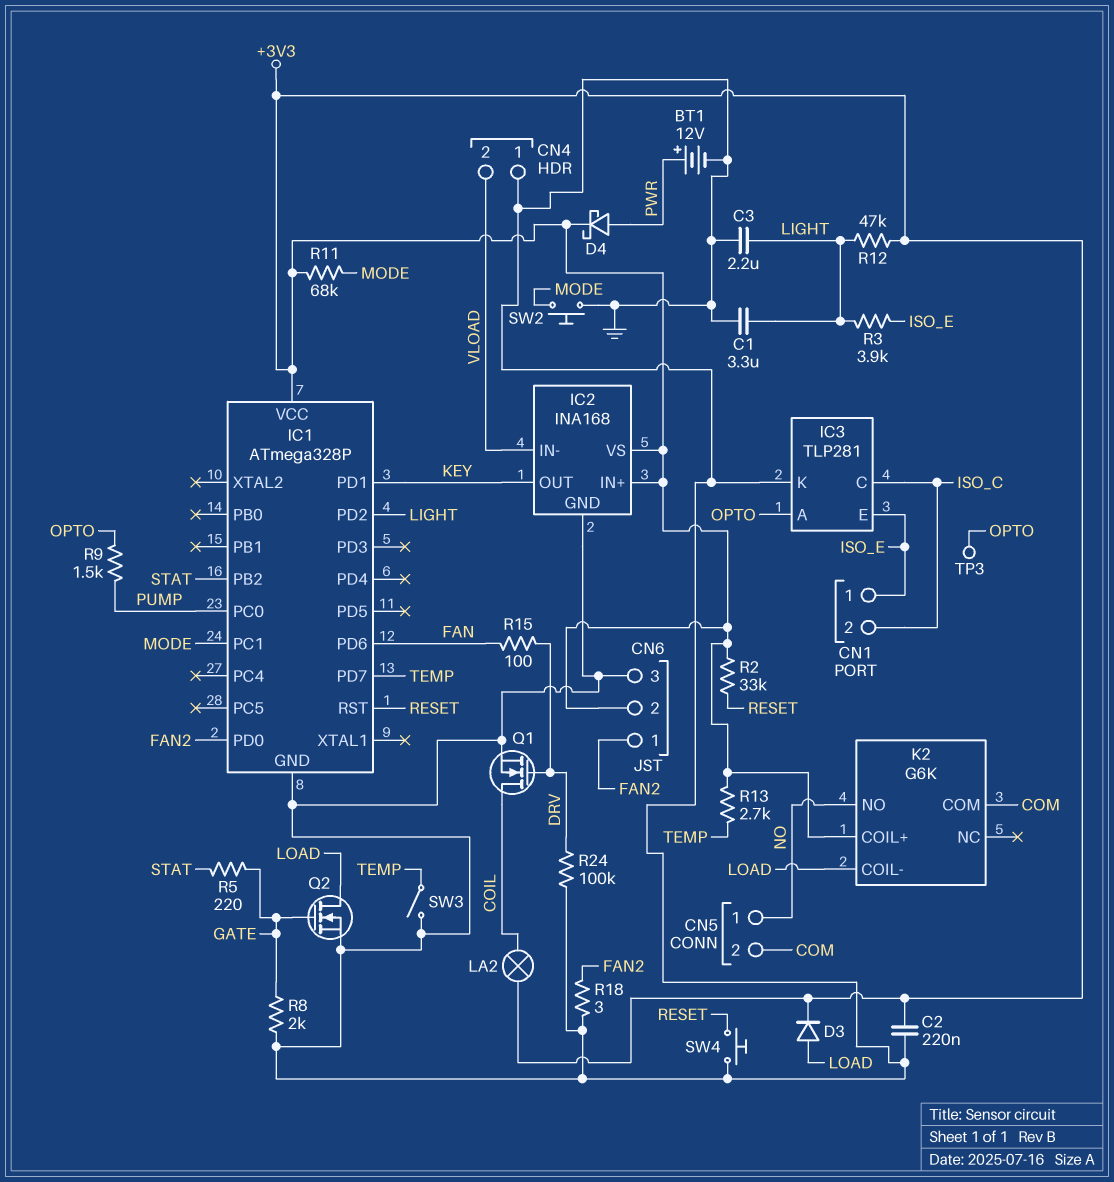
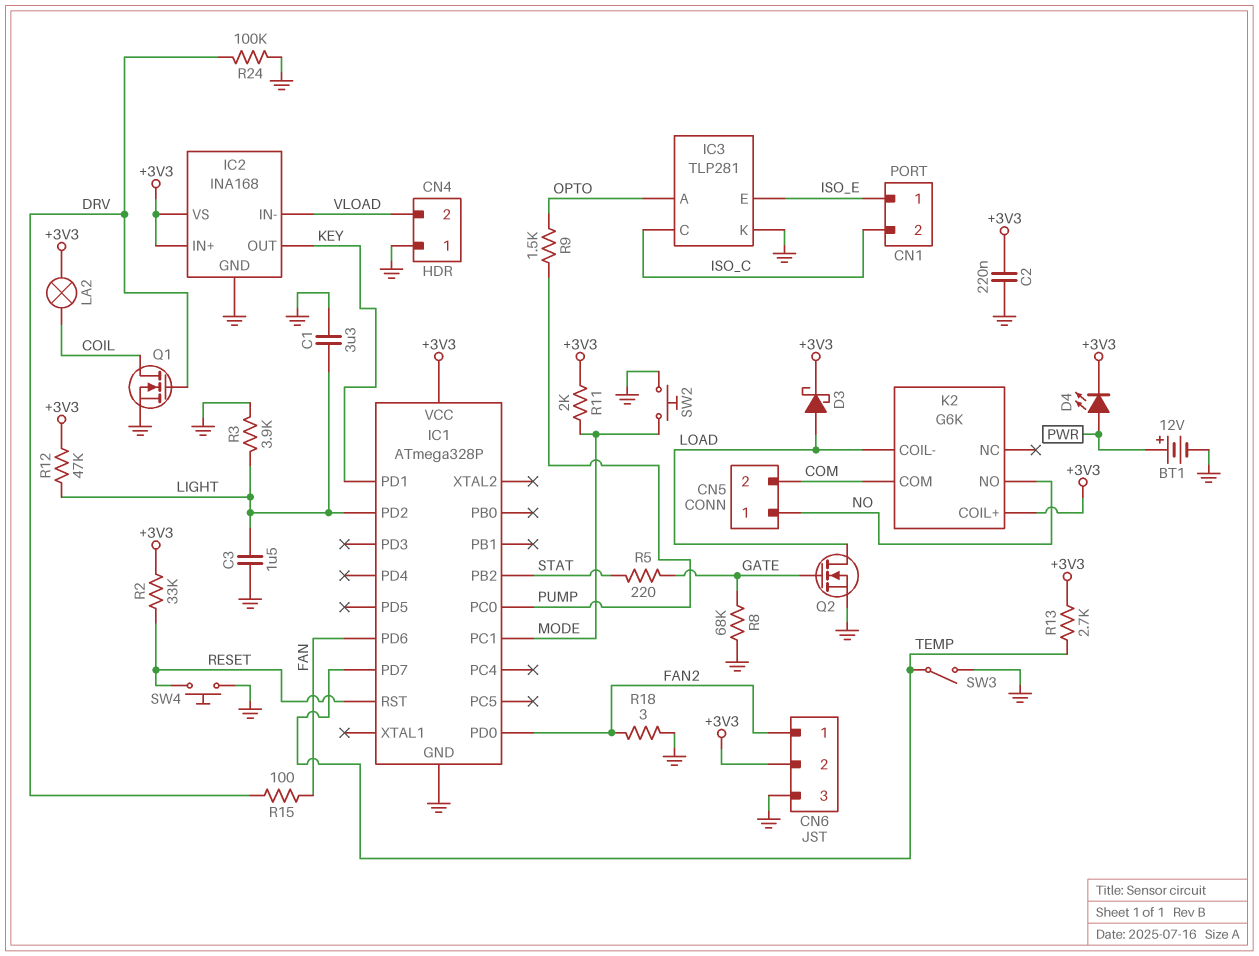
C3: 2.2uF (GND, LIGHT) -> 1.5uF (GND, LIGHT)
D3: diode (A LOAD, K +3V3) -> schottky (A LOAD, K +3V3)
D4: schottky (A PWR, K +3V3) -> LED (A PWR, K +3V3)
R3: 3.9k (ISO_E, LIGHT) -> 3.9k (GND, LIGHT)
R8: 2k (GATE, GND) -> 68k (GATE, GND)
R11: 68k (+3V3, MODE) -> 2k (+3V3, MODE)
TP3: test point (OPTO) -> none

